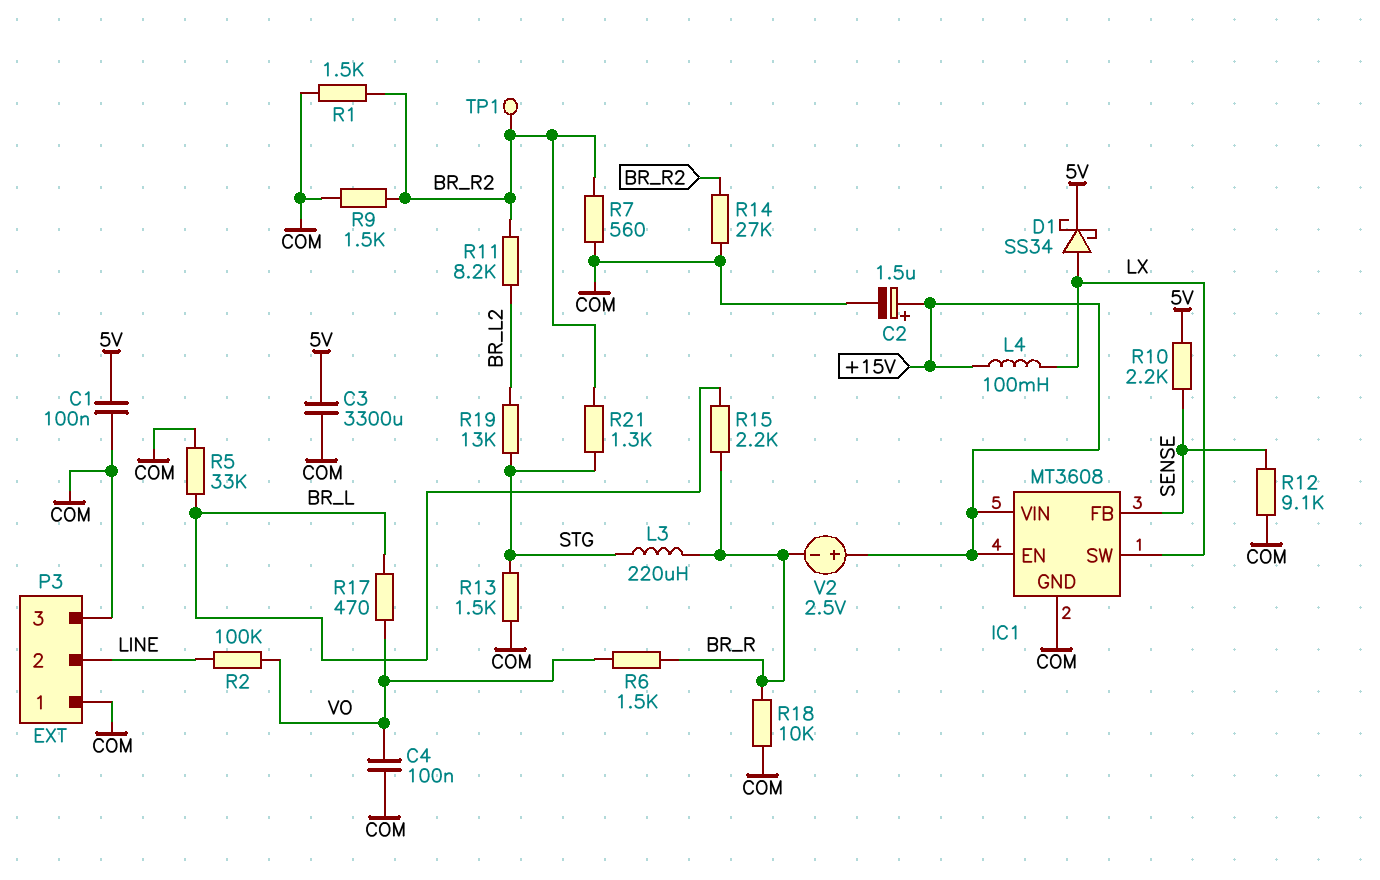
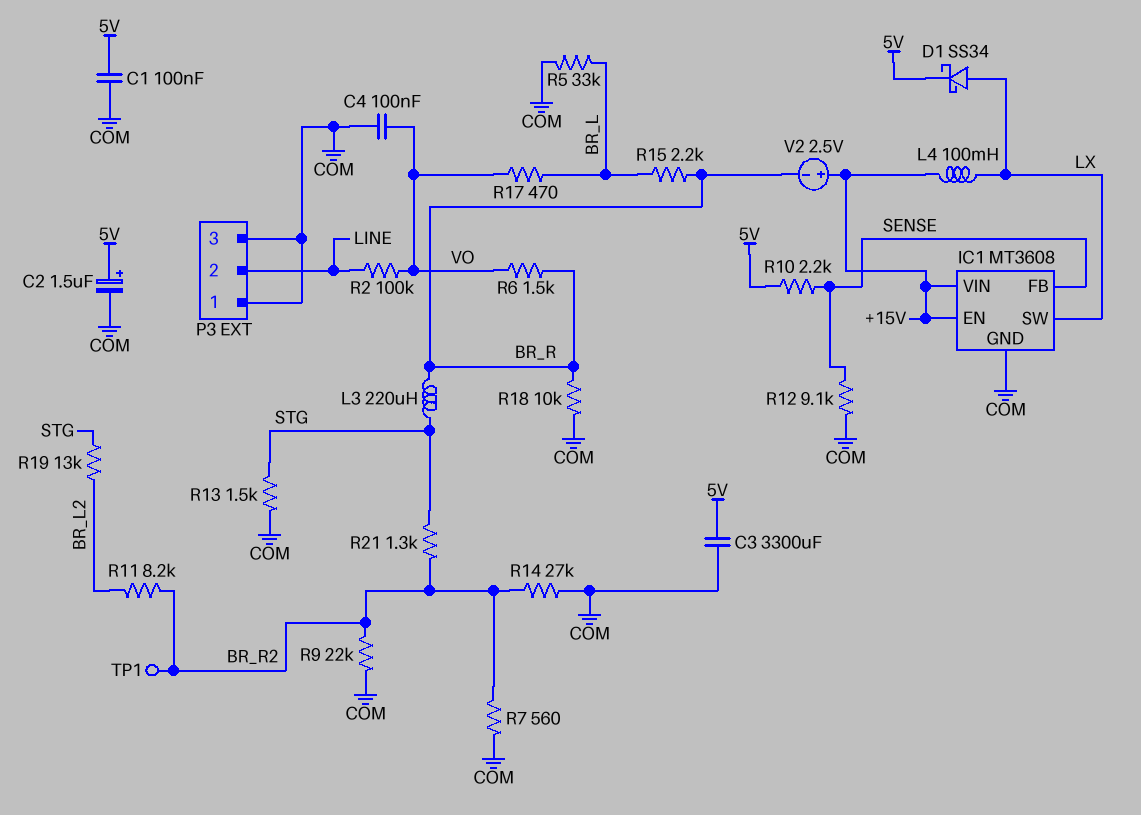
C2: 1.5uF (plus +15V, minus COM) -> 1.5uF (plus 5V, minus COM)
R1: 1.5k (BR_R2, COM) -> none
R9: 1.5k (BR_R2, COM) -> 22k (BR_R2, COM)

